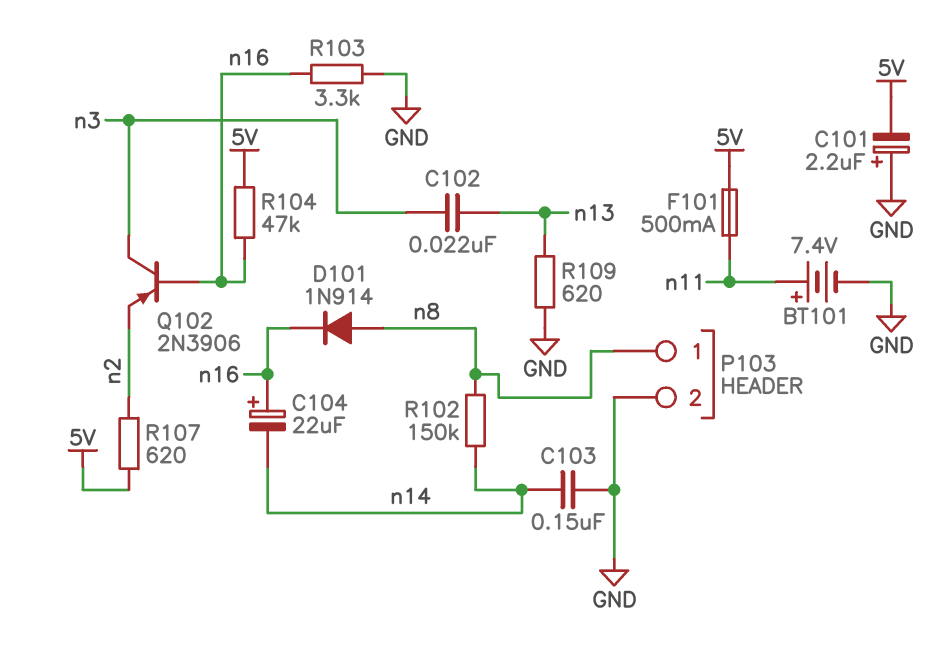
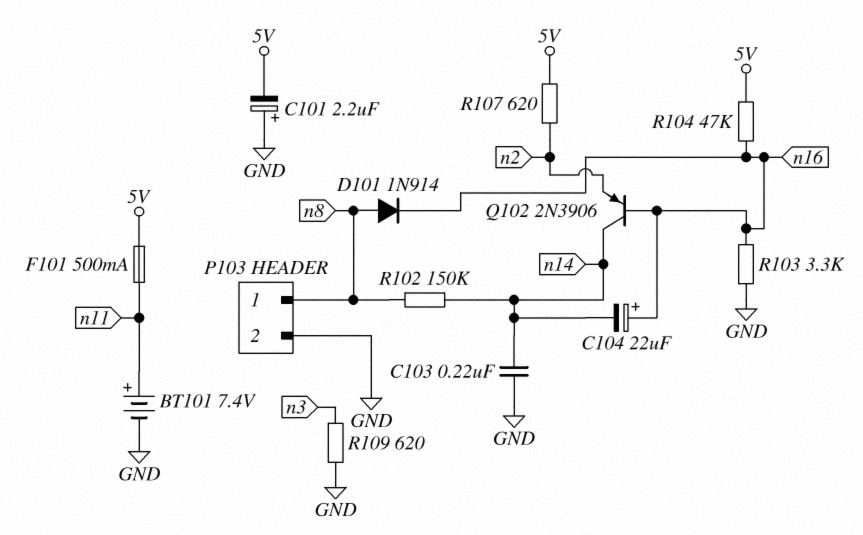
C102: 22nF (n3, n13) -> none
C103: 150nF (GND, n14) -> 220nF (GND, n14)
Q102: PNP 2N3906 (B n16, C n3, E n2) -> PNP 2N3906 (B n16, C n14, E n2)
R109: 620 (GND, n13) -> 620 (GND, n3)

